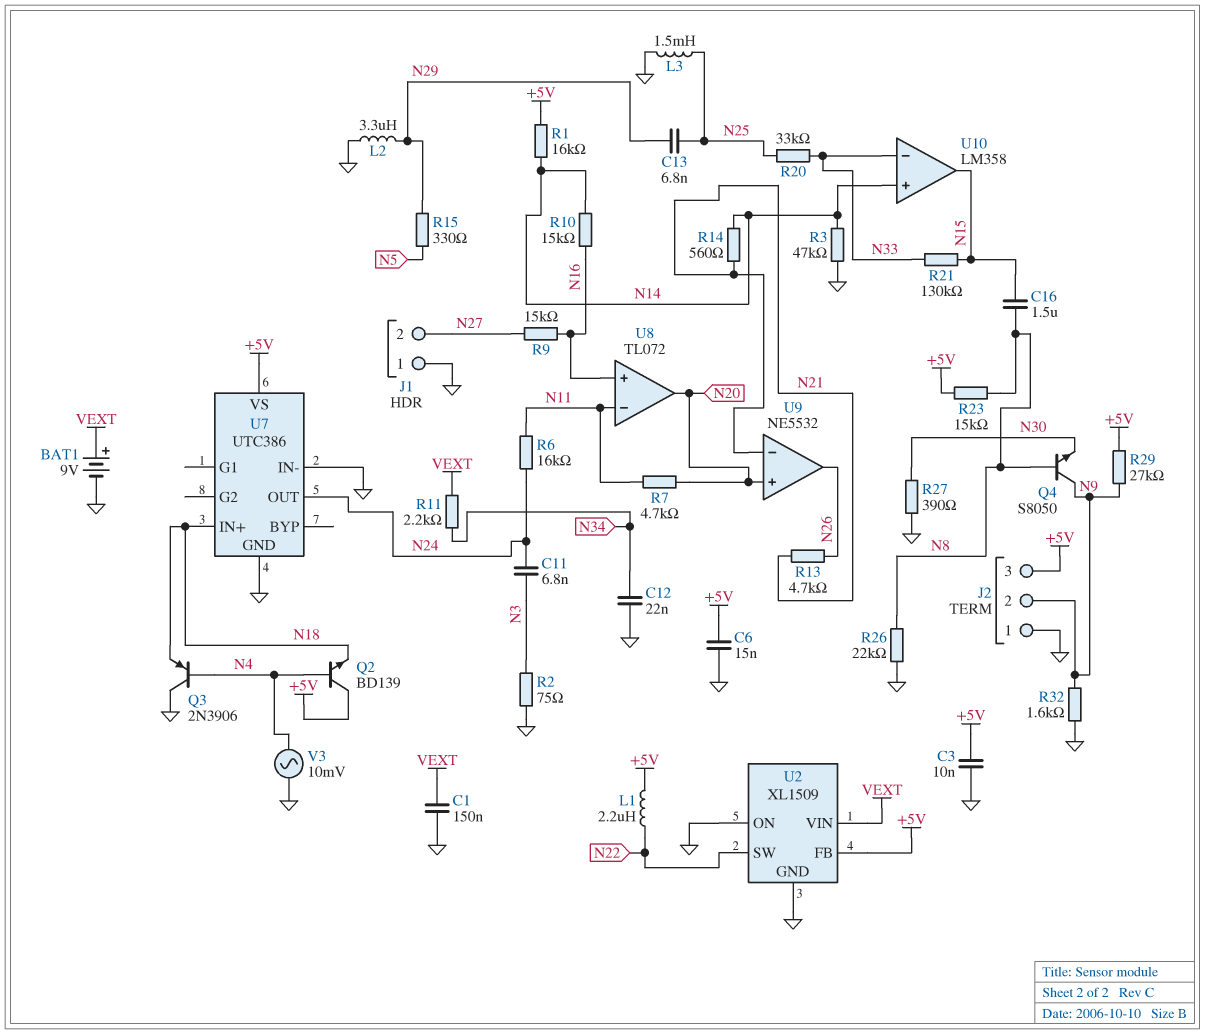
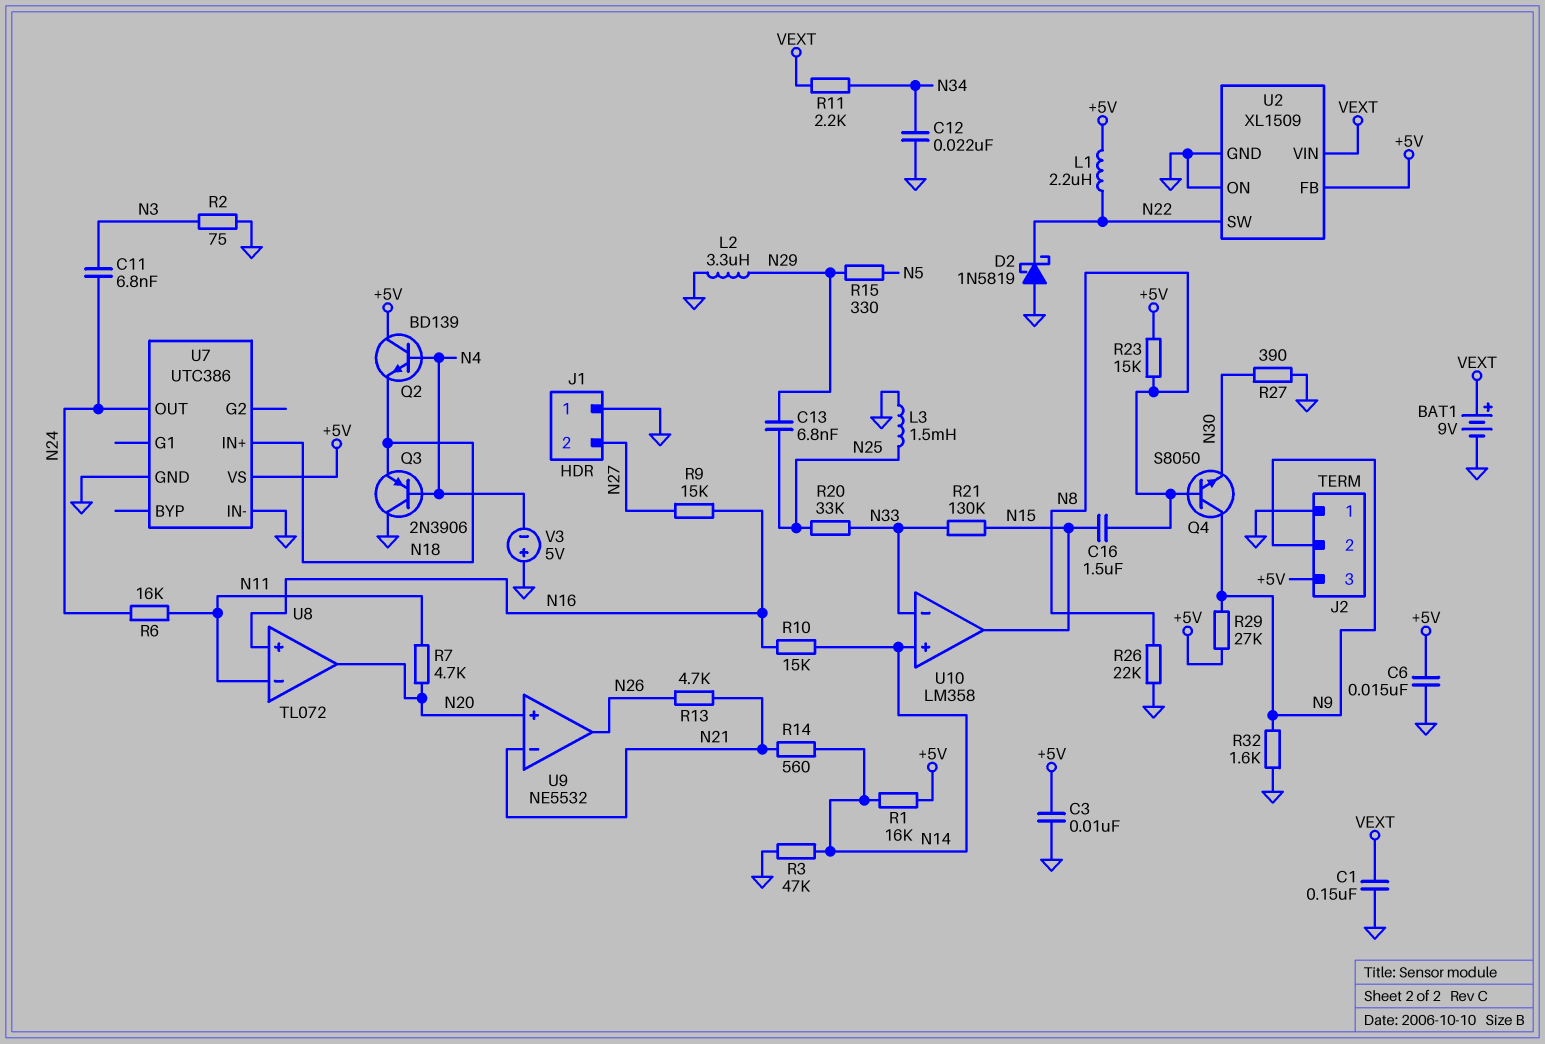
D2: none -> schottky 1N5819 (A GND, K N22)
V3: AC 10mV (GND, N4) -> 5V (plus GND, minus N4)

